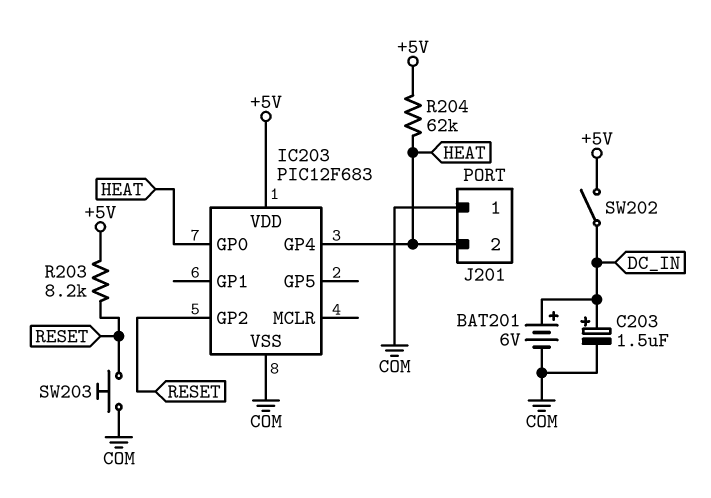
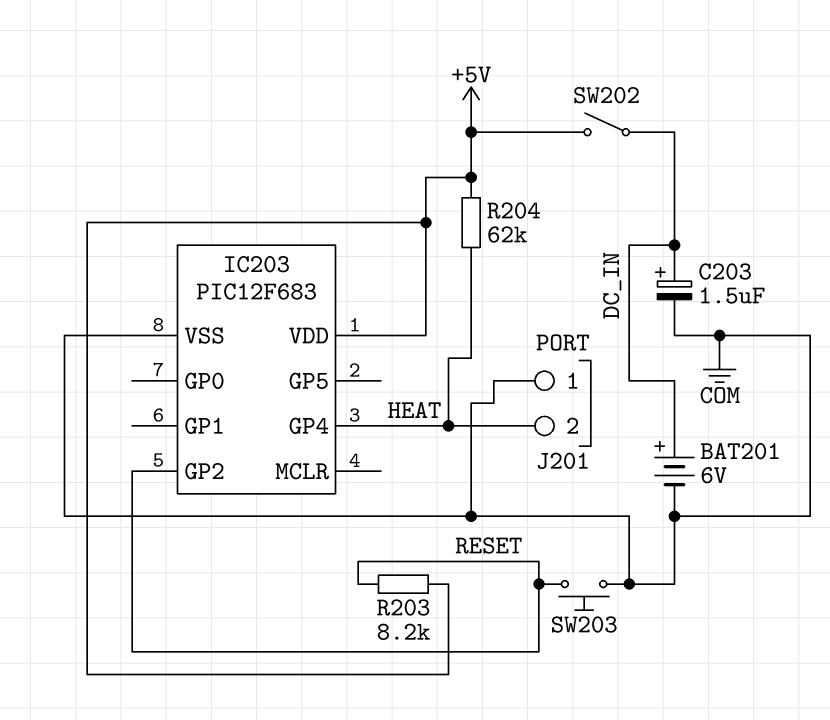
IC203 pin GP0: HEAT -> none

